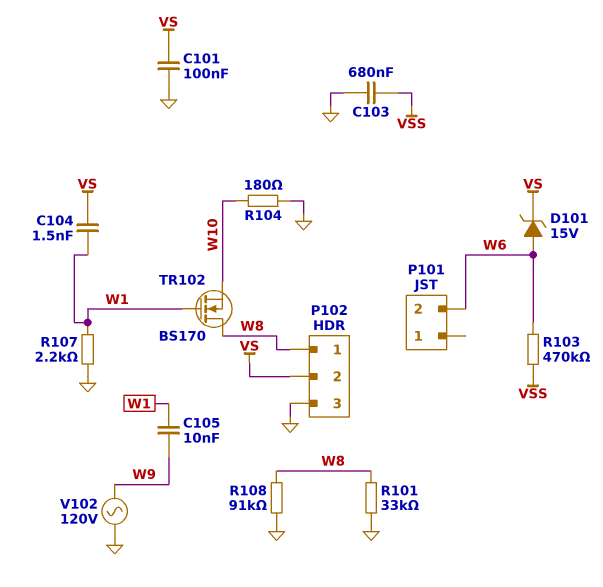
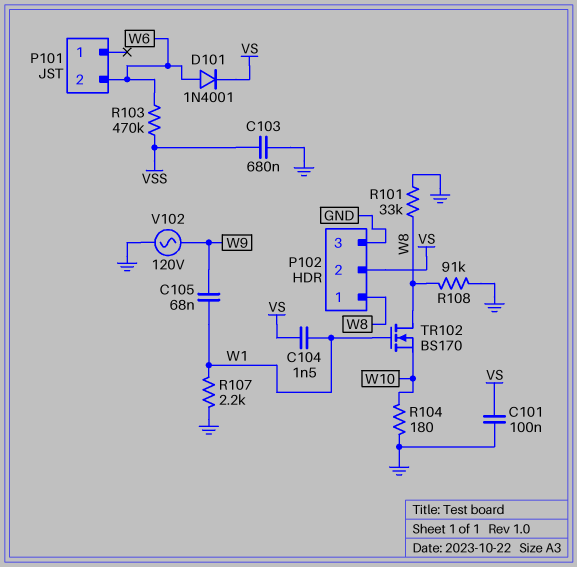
C105: 10nF (W1, W9) -> 68nF (W1, W9)
D101: zener 15V (A W6, K VS) -> diode 1N4001 (A W6, K VS)

